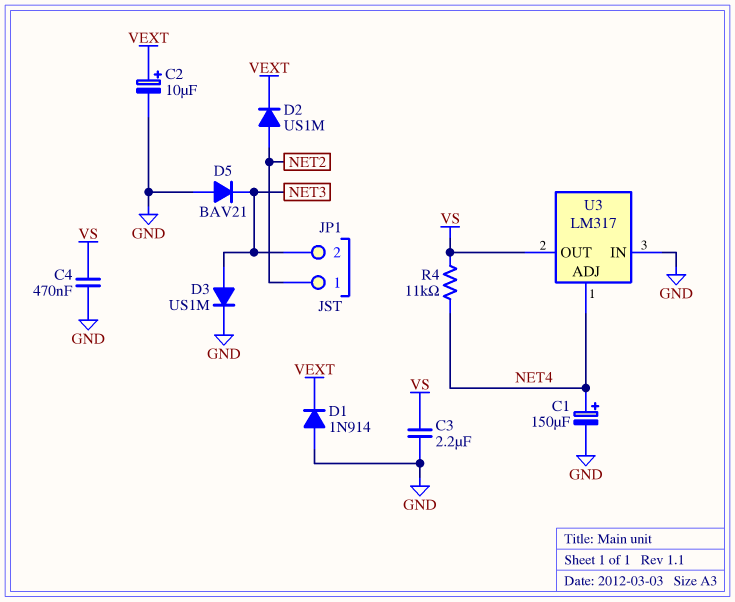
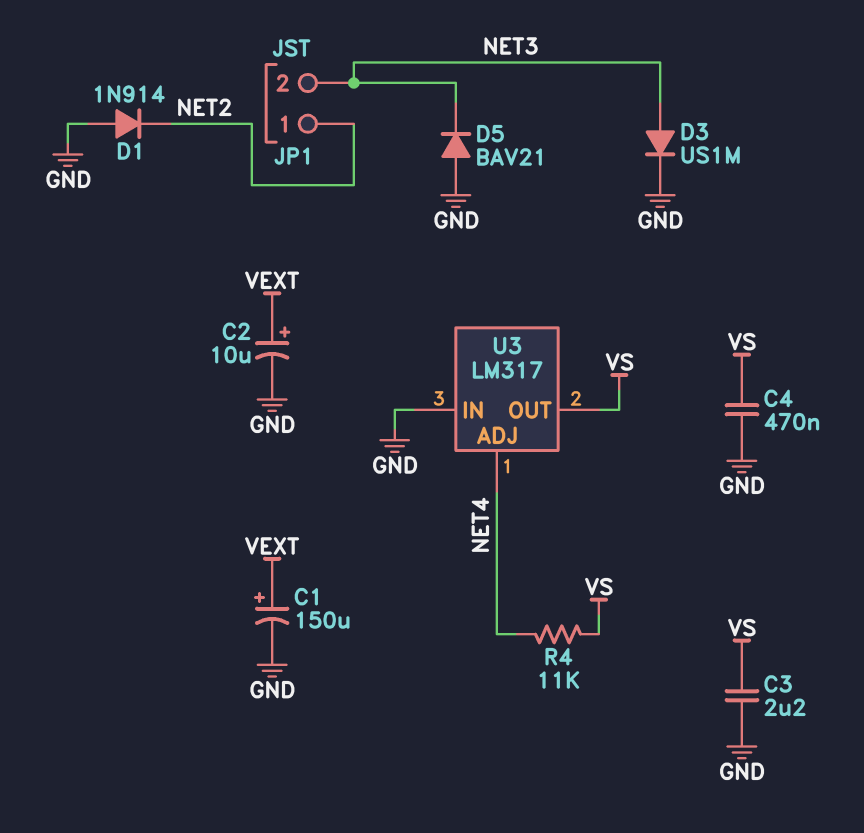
C1: 150uF (plus NET4, minus GND) -> 150uF (plus VEXT, minus GND)
D1: diode 1N914 (A GND, K VEXT) -> diode 1N914 (A GND, K NET2)
D2: diode US1M (A NET2, K VEXT) -> none

